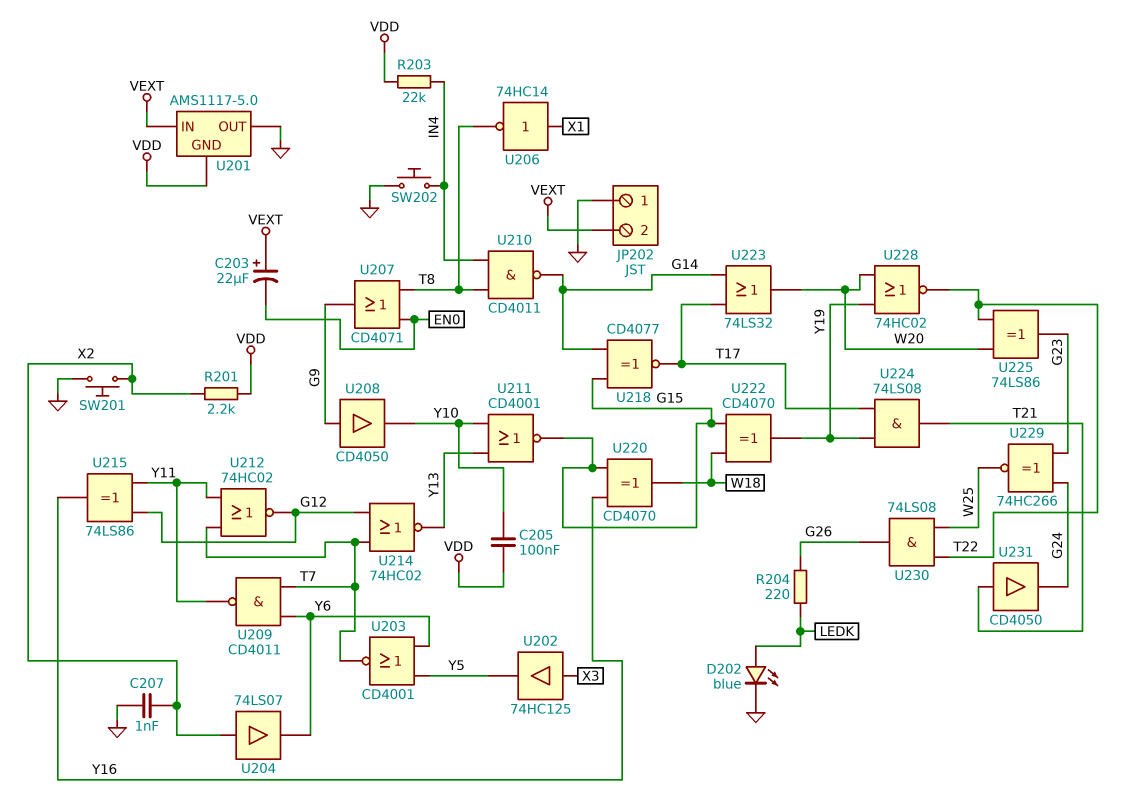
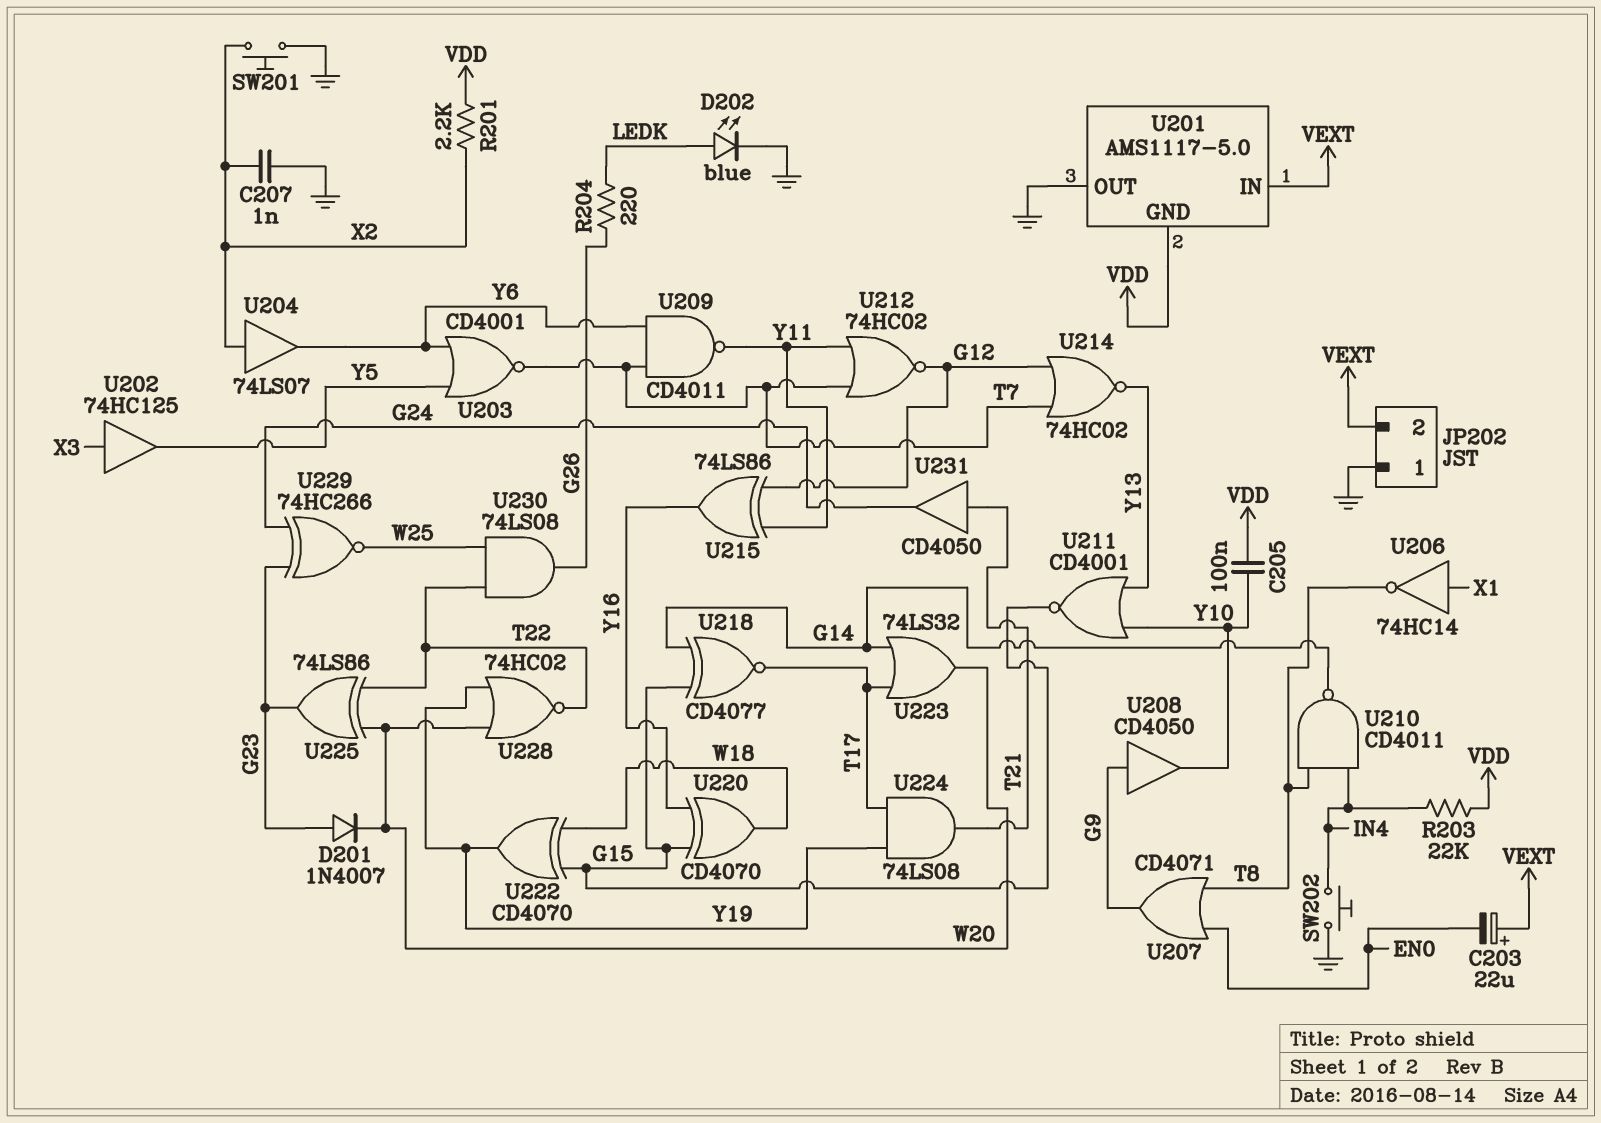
D201: none -> diode 1N4007 (A G23, K W20)

